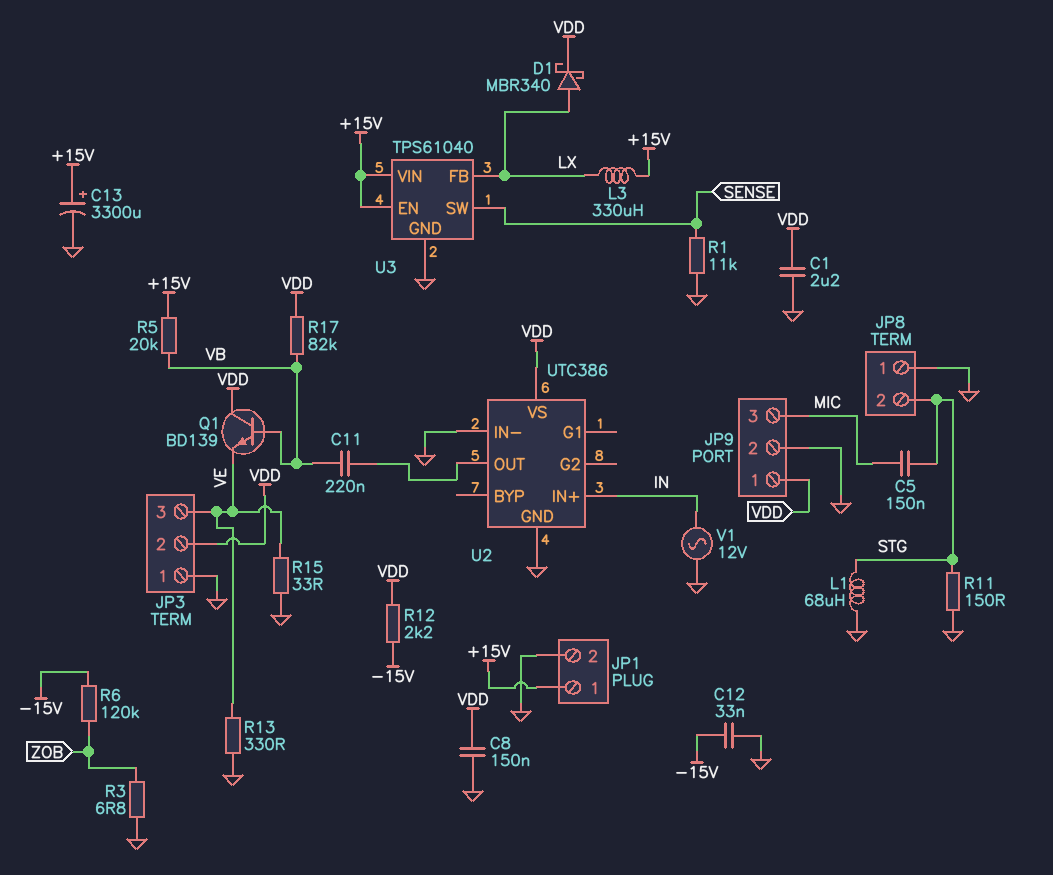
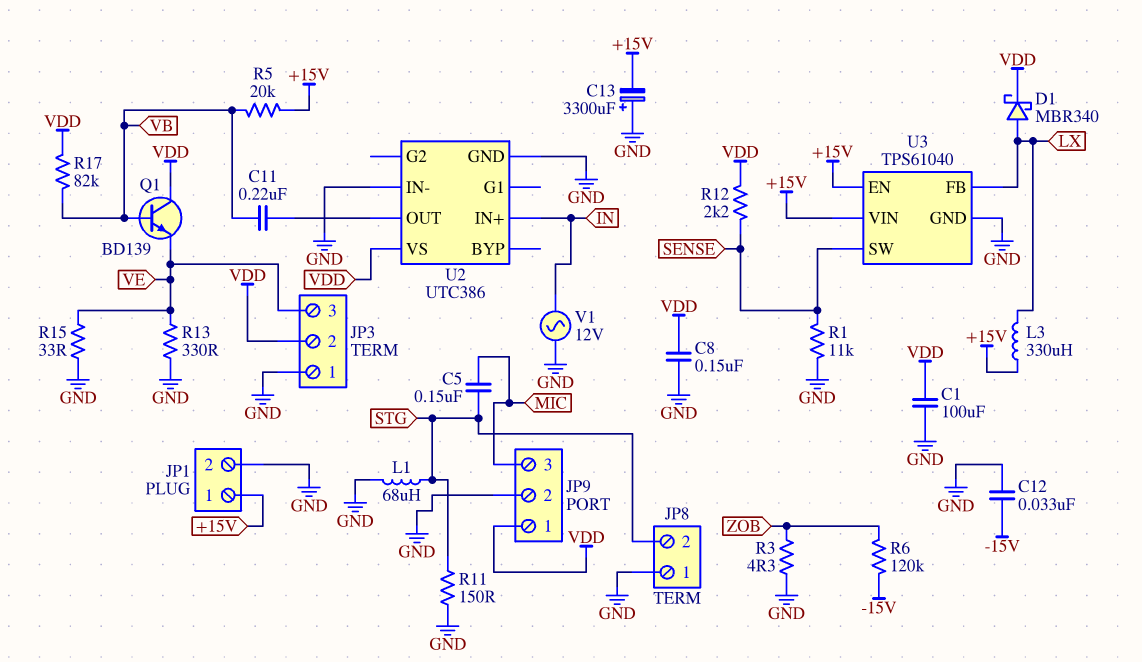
C1: 2.2uF (GND, VDD) -> 100uF (GND, VDD)
C13: 3300uF (plus +15V, minus GND) -> 3300uF (plus GND, minus +15V)
R3: 6.8 (GND, ZOB) -> 4.3 (GND, ZOB)
R12: 2.2k (-15V, VDD) -> 2.2k (SENSE, VDD)

